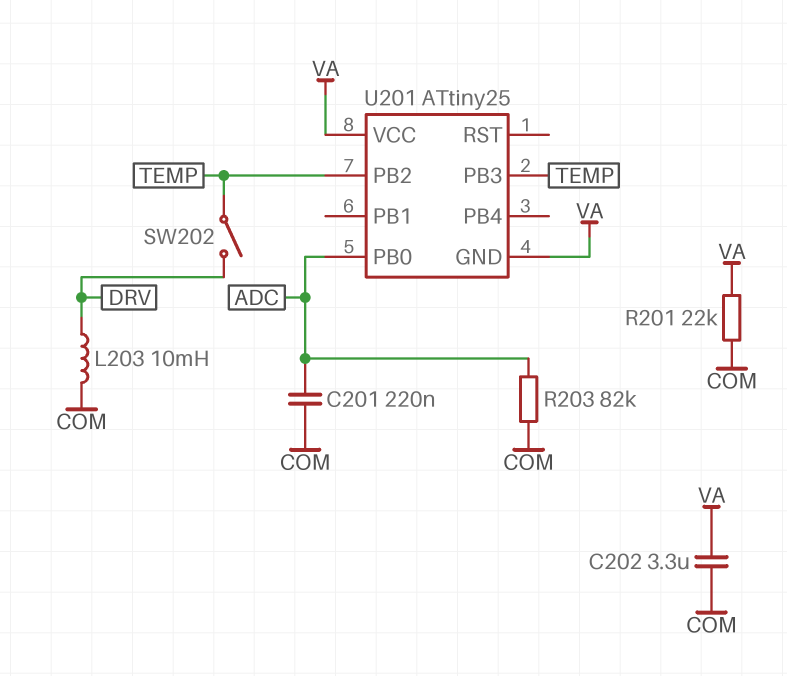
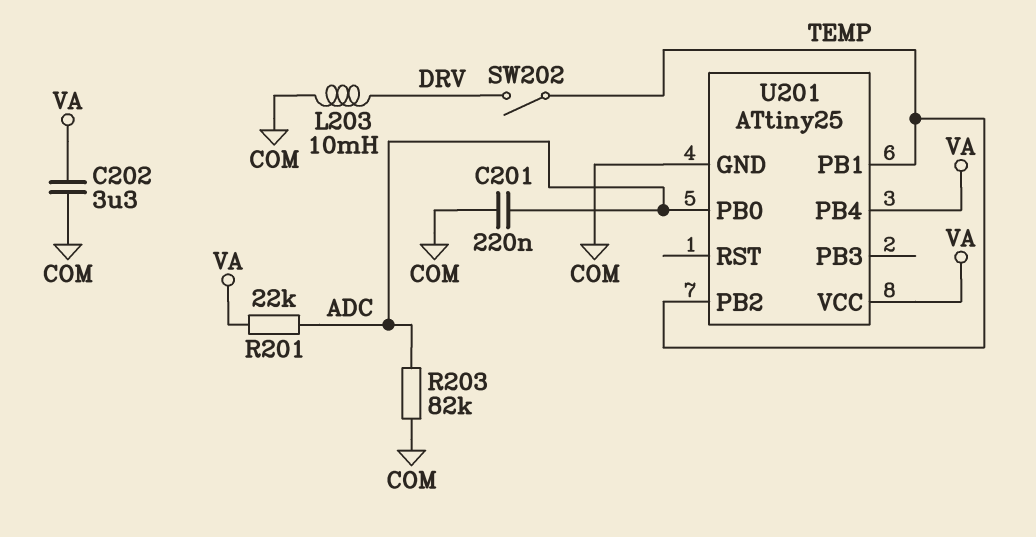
R201: 22k (COM, VA) -> 22k (ADC, VA)
U201 pin GND: VA -> COM
U201 pin PB1: none -> TEMP
U201 pin PB3: TEMP -> none
U201 pin PB4: none -> VA

